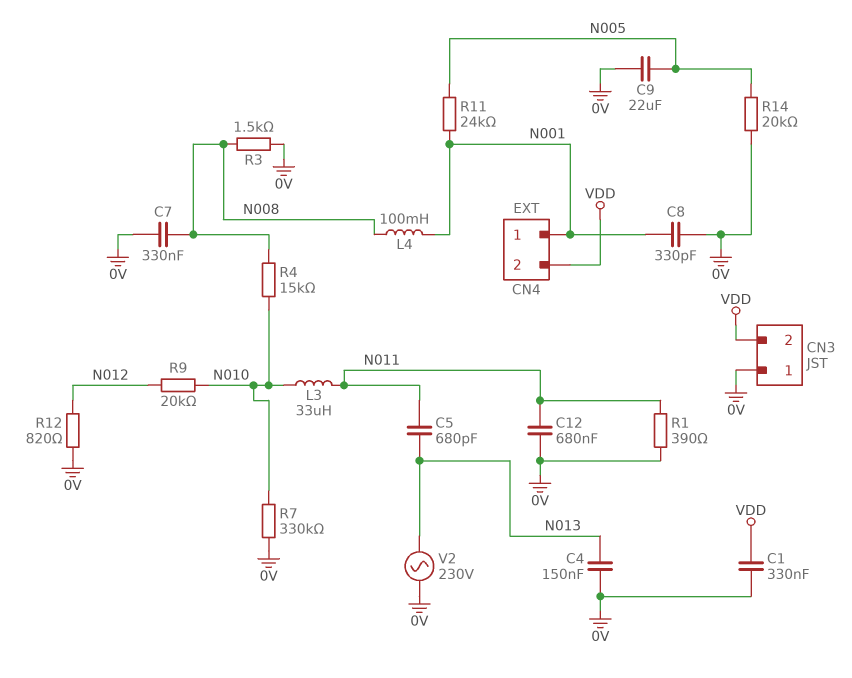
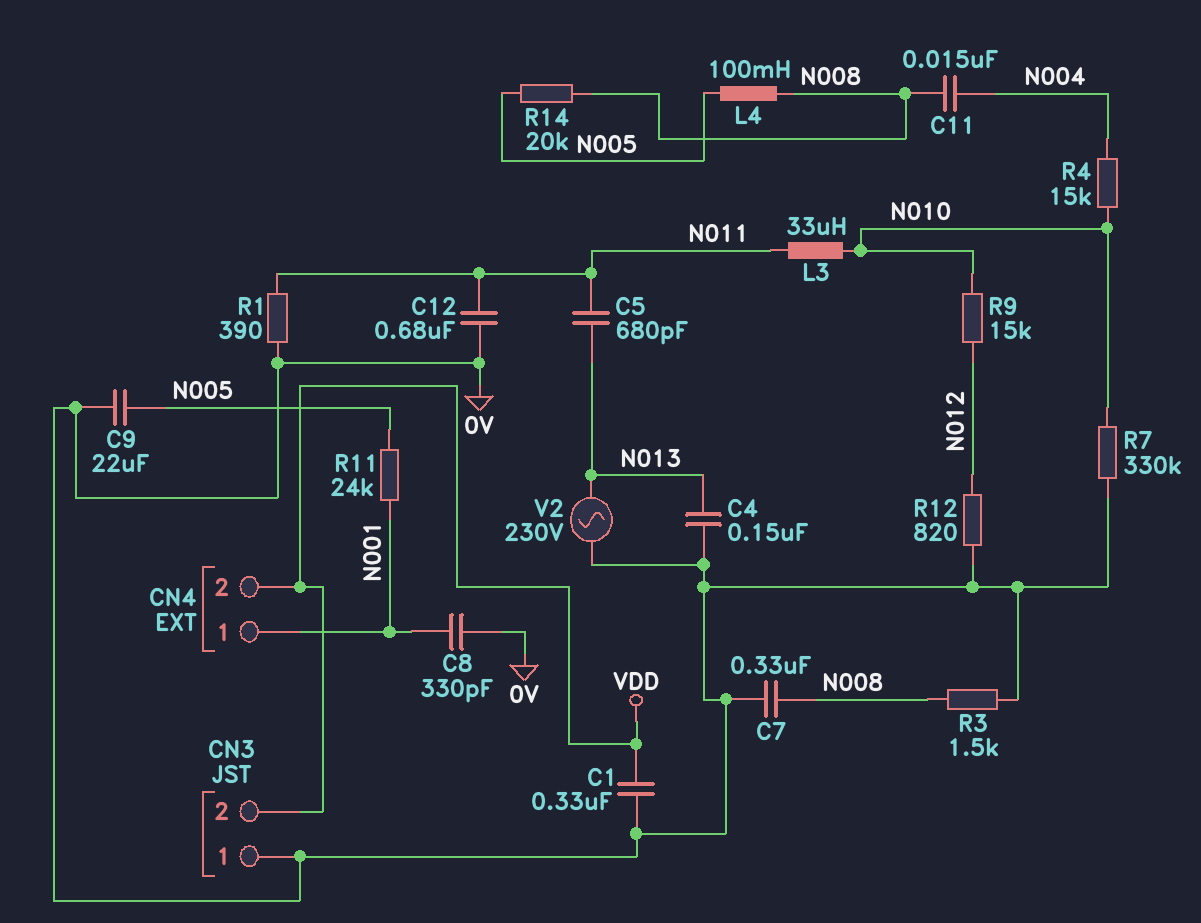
C11: none -> 15nF (N004, N008)
L4: 100mH (N001, N008) -> 100mH (N005, N008)
R4: 15k (N008, N010) -> 15k (N004, N010)
R9: 20k (N010, N012) -> 15k (N010, N012)
R14: 20k (0V, N005) -> 20k (N005, N008)

